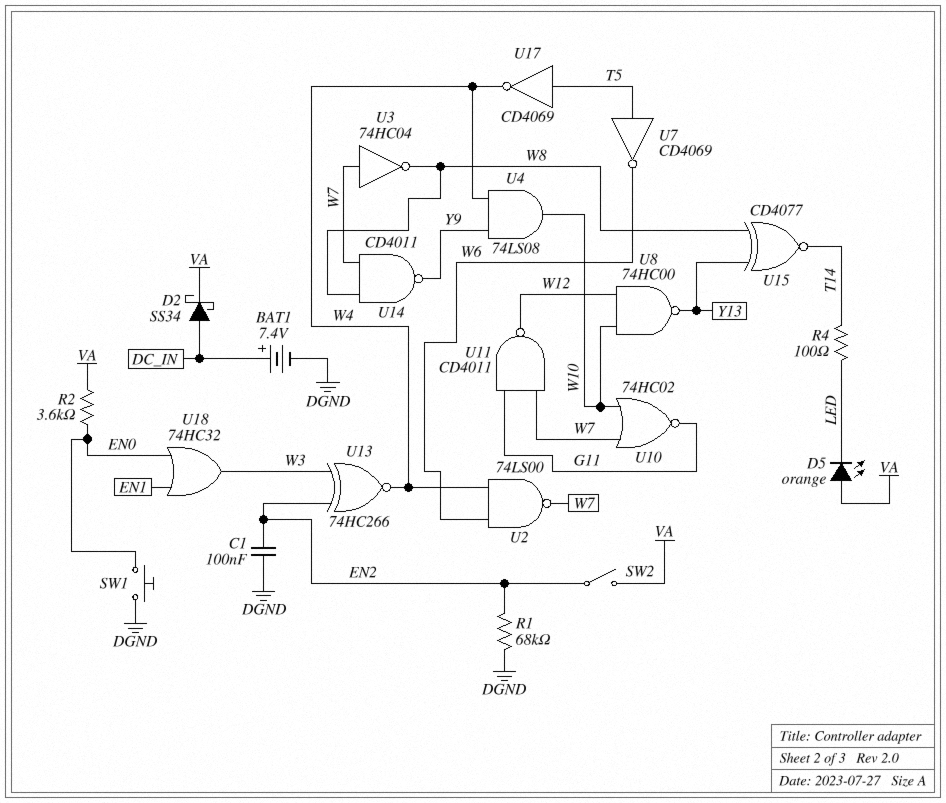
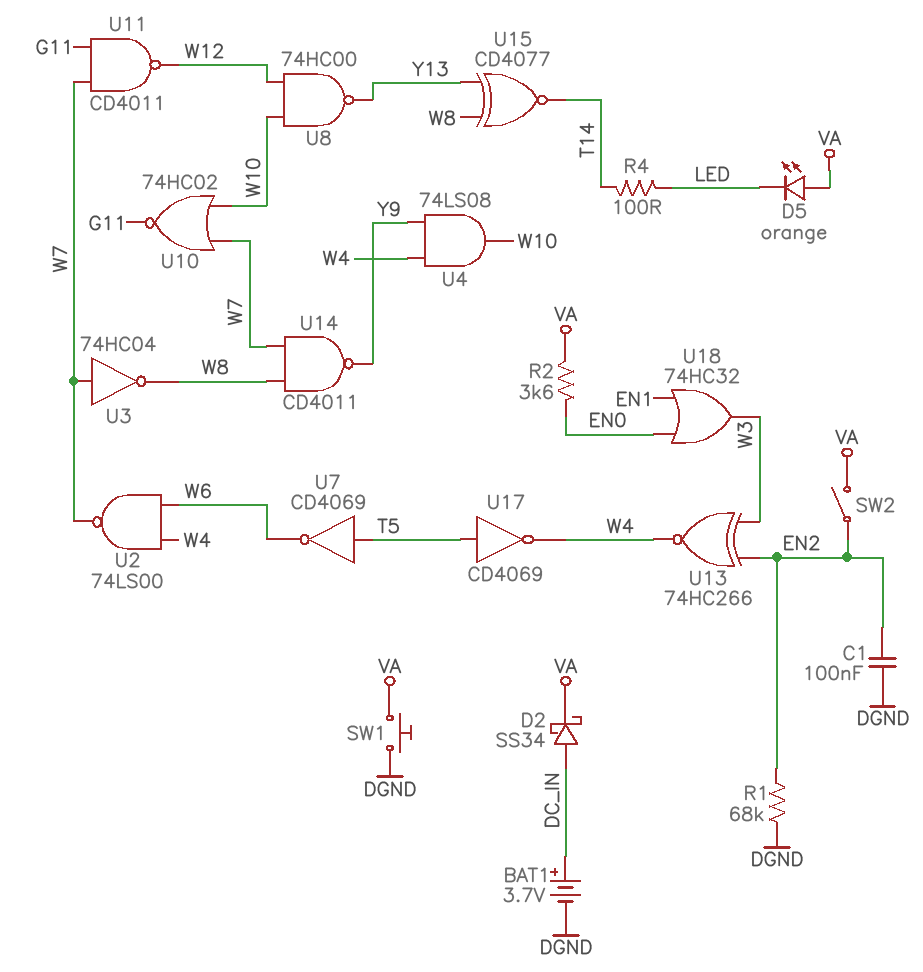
BAT1: 7.4V (plus DC_IN, minus DGND) -> 3.7V (plus DC_IN, minus DGND)
SW1: button (DGND, EN0) -> button (DGND, VA)

